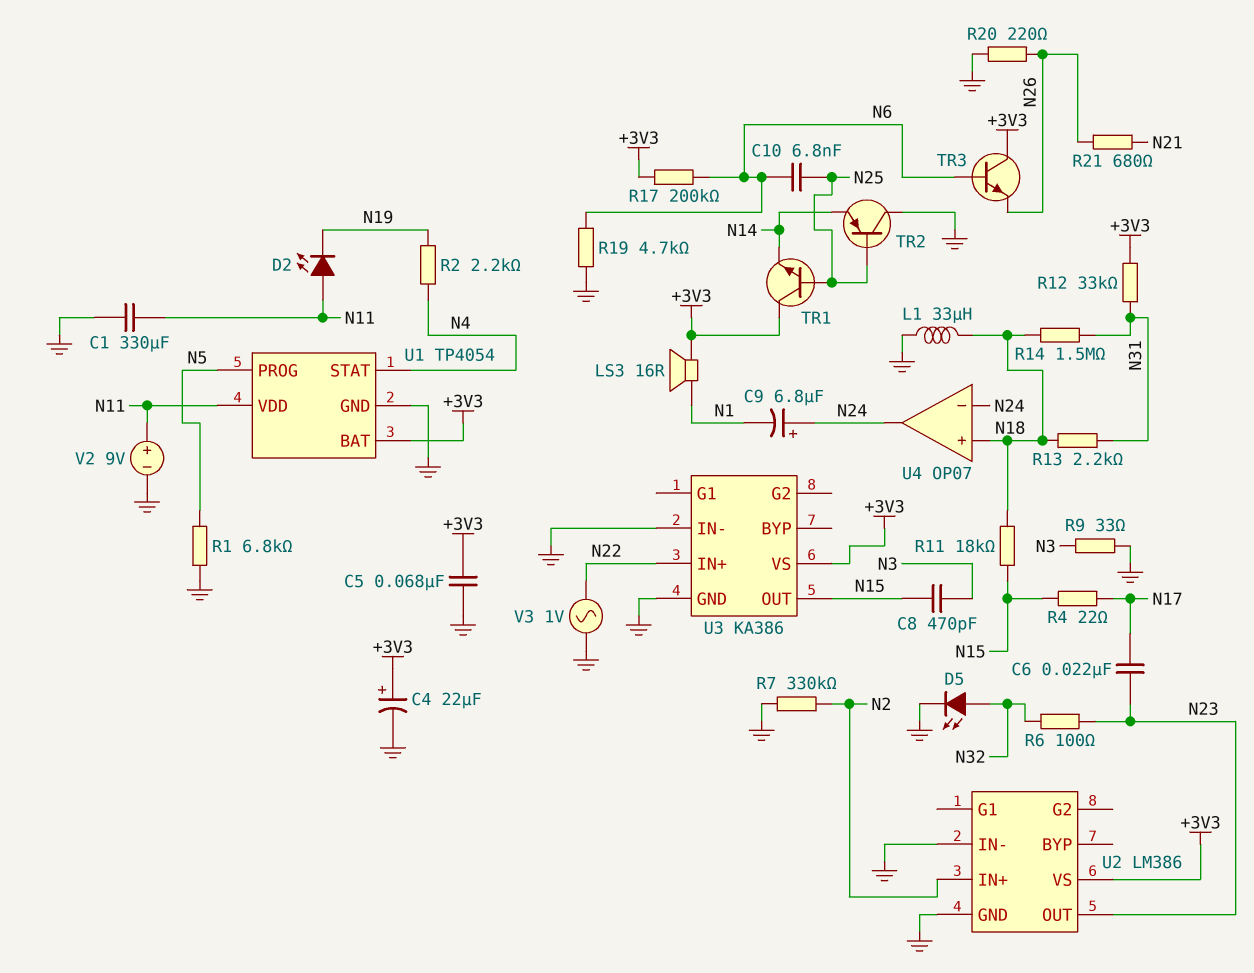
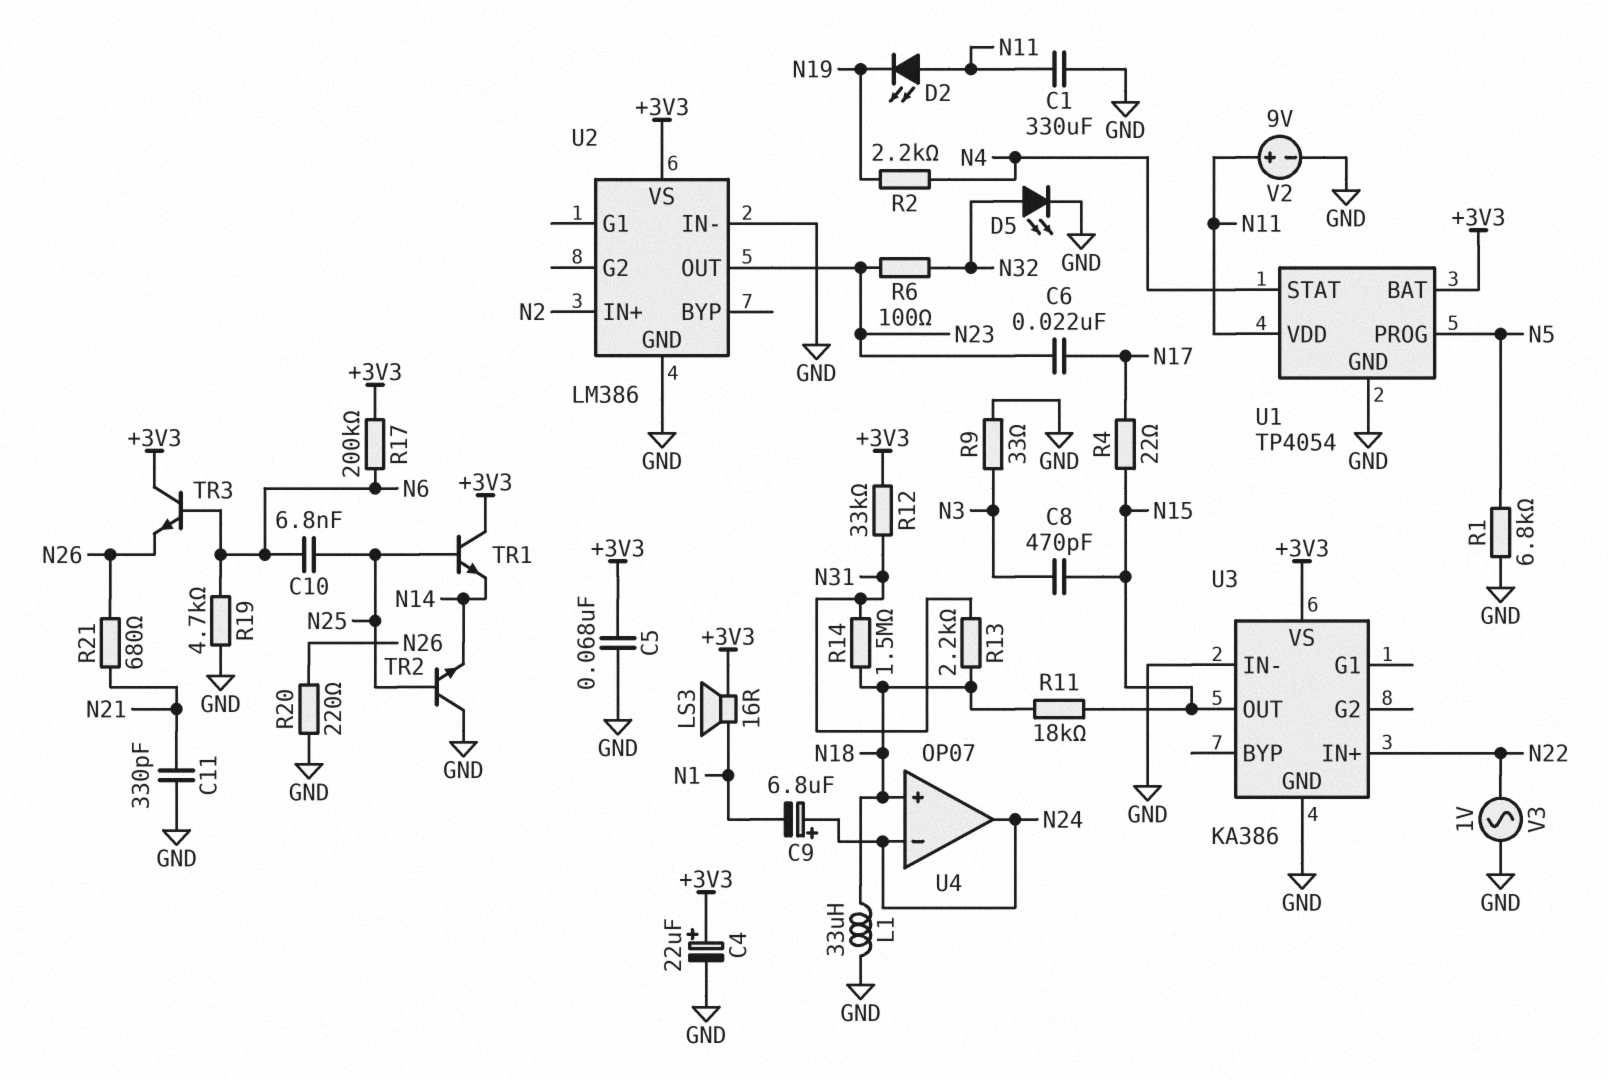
C11: none -> 330pF (GND, N21)
R7: 330k (GND, N2) -> none
TR2: PNP (B N25, C GND, E N14) -> NPN (B N25, C GND, E N14)

